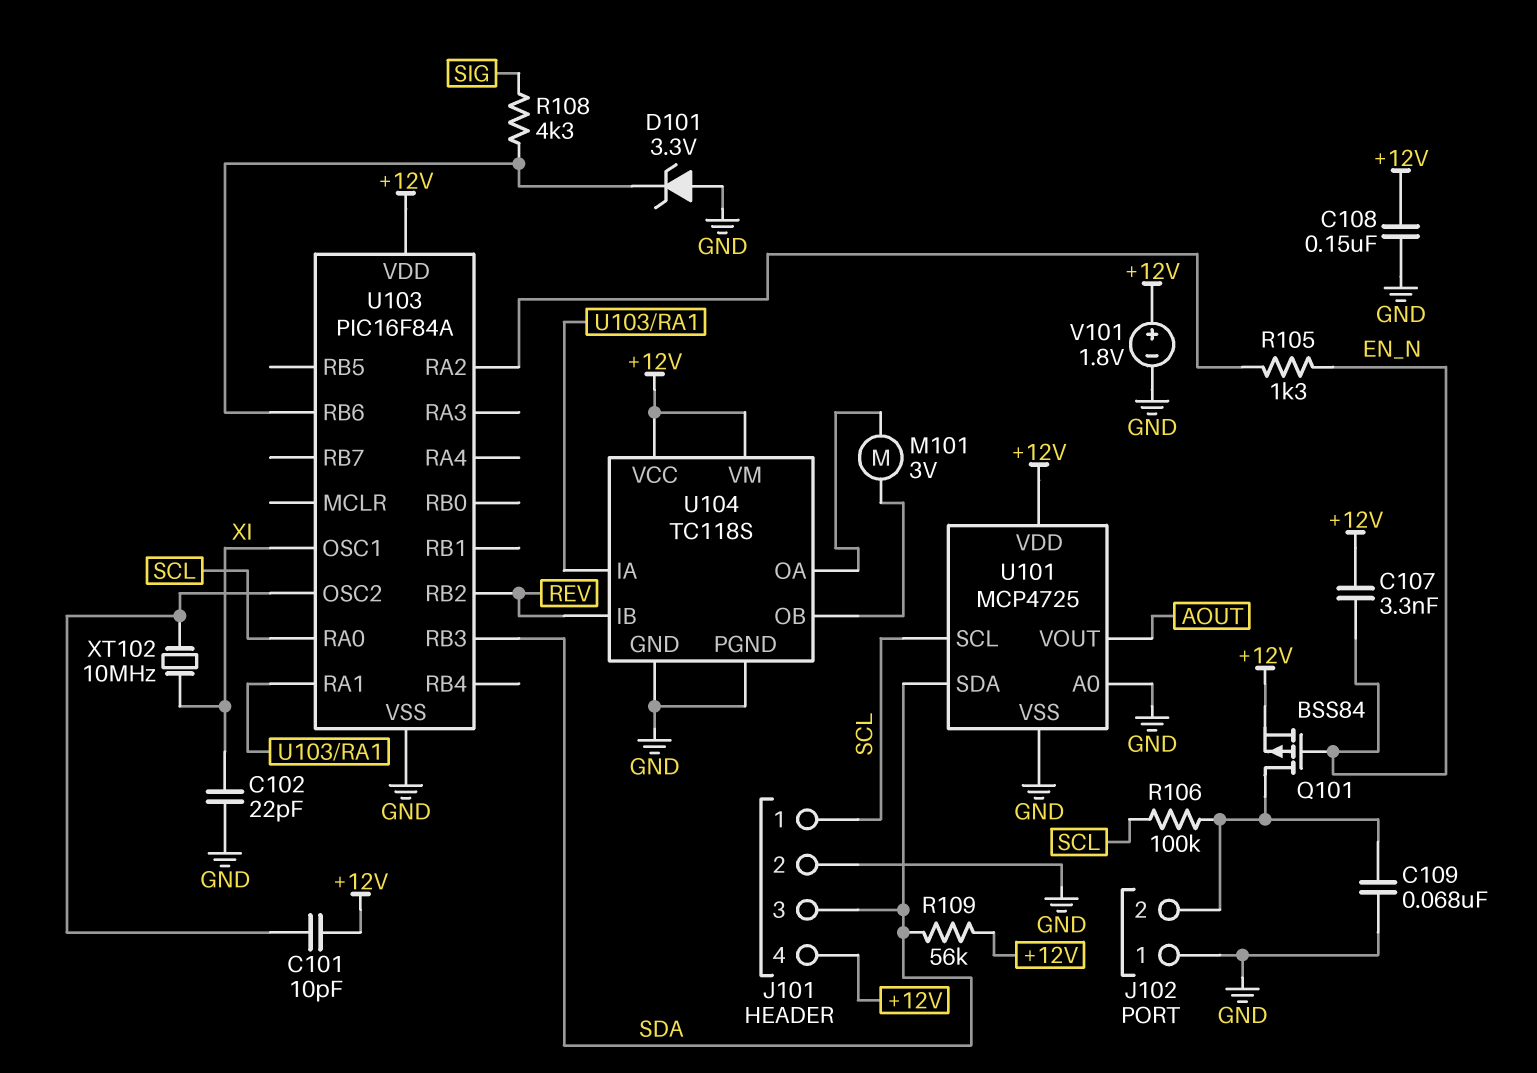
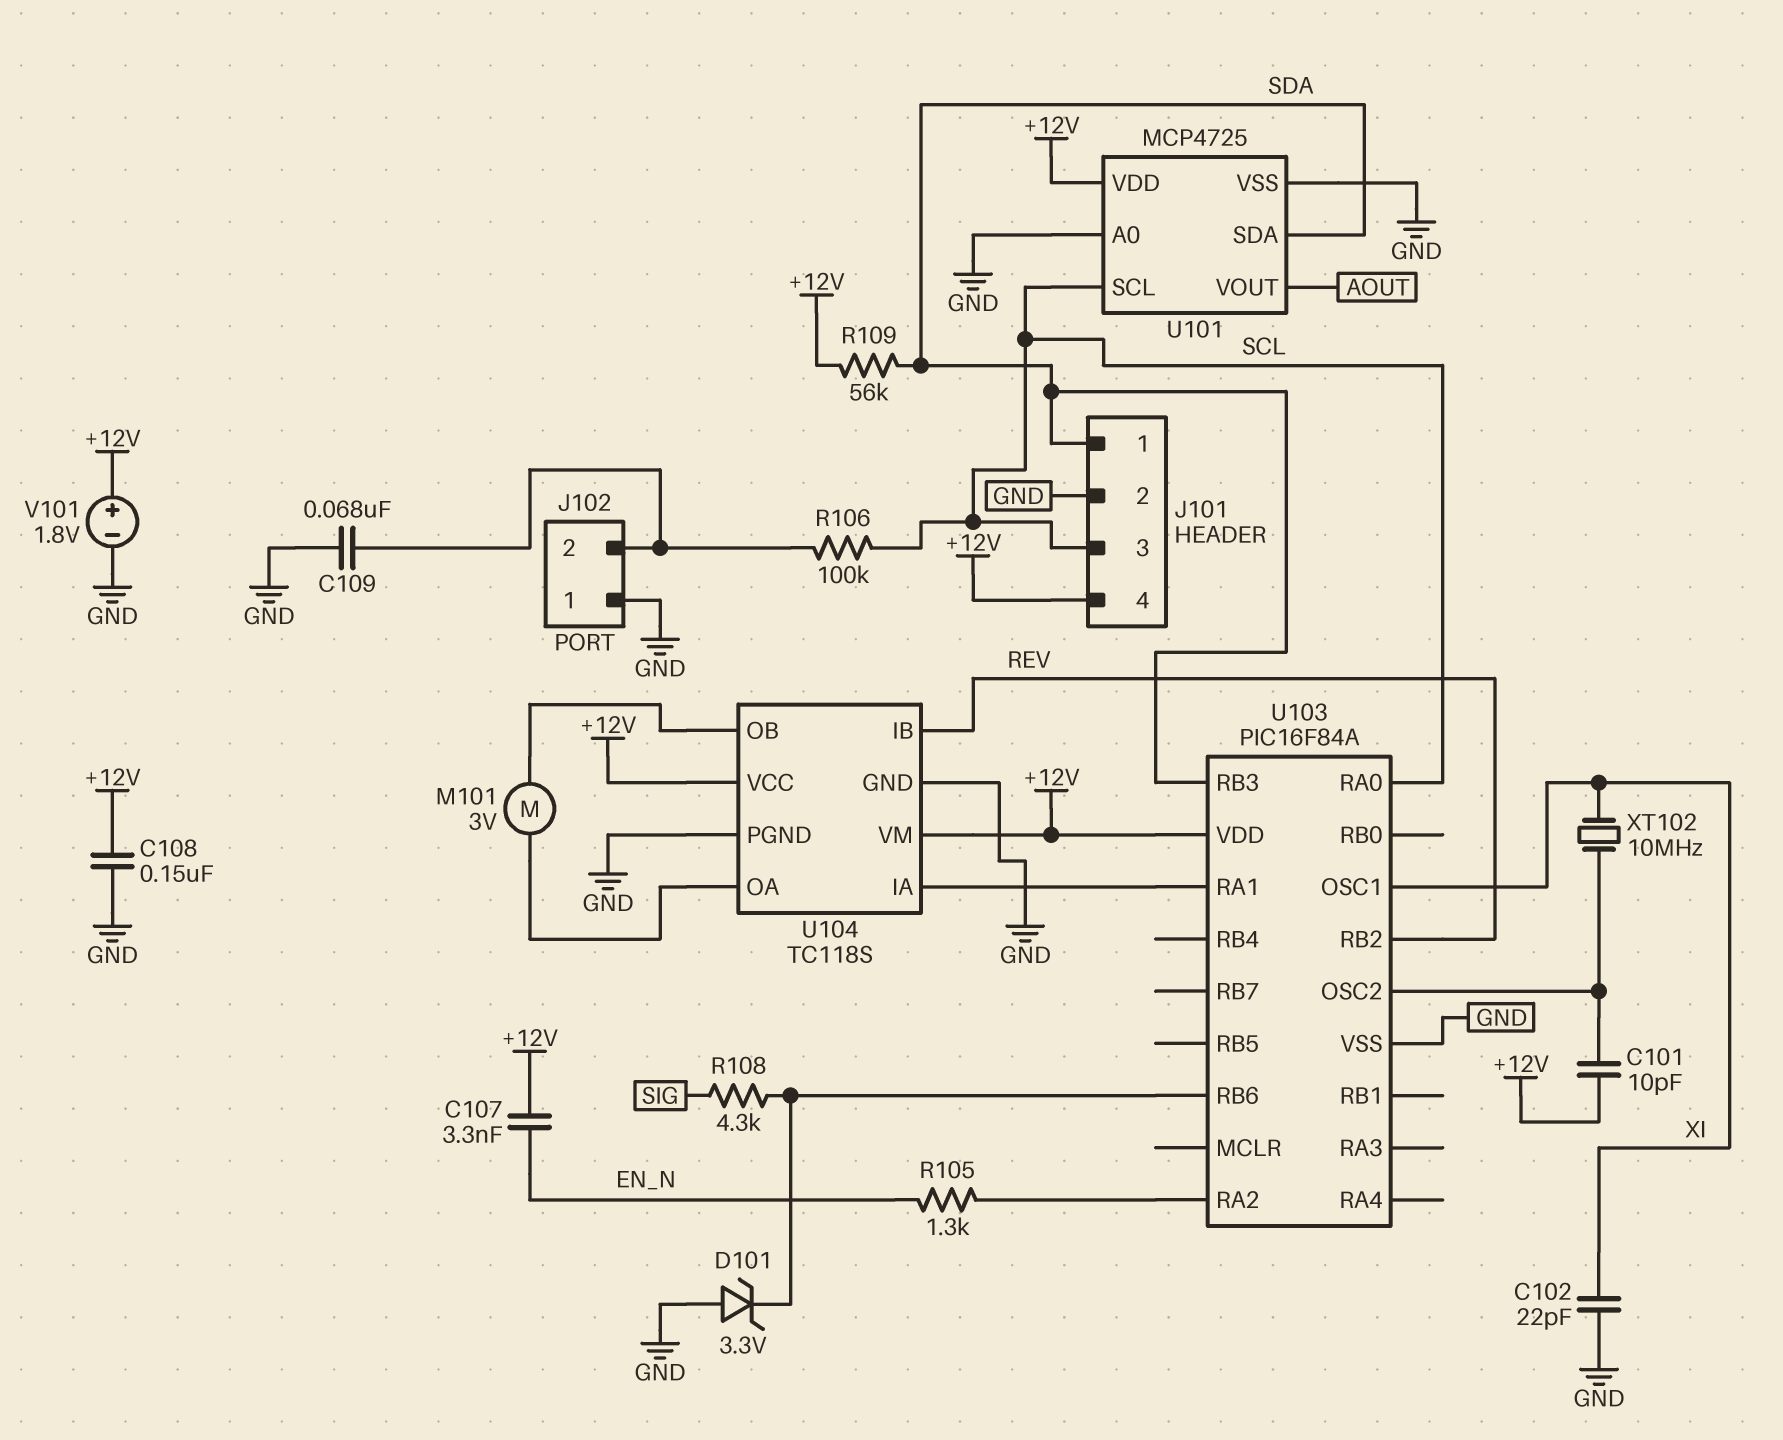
J101 pin 1: SCL -> SDA
J101 pin 3: SDA -> SCL
Q101: PMOS BSS84 (G EN_N, D J102/2, S +12V) -> none

